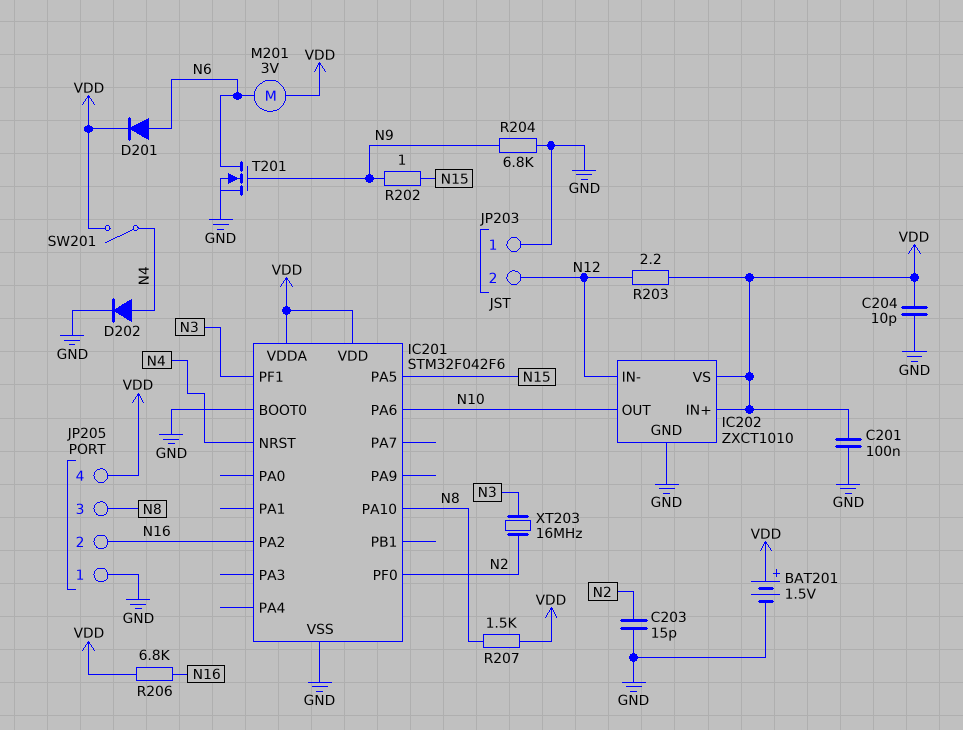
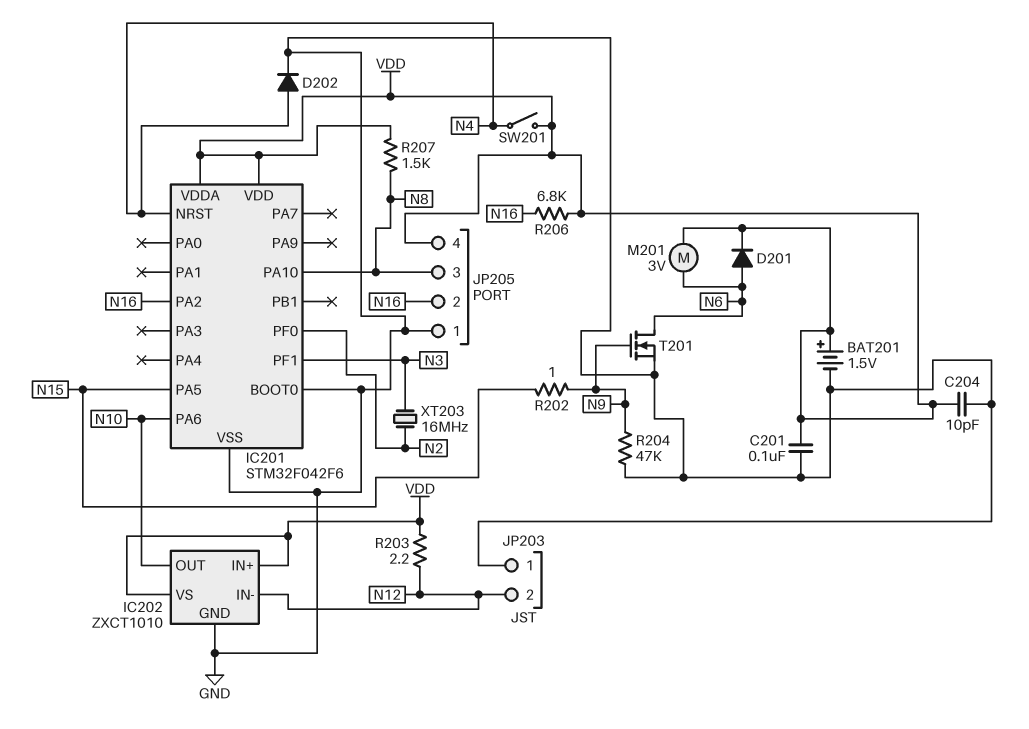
C203: 15pF (GND, N2) -> none
R204: 6.8k (GND, N9) -> 47k (GND, N9)

